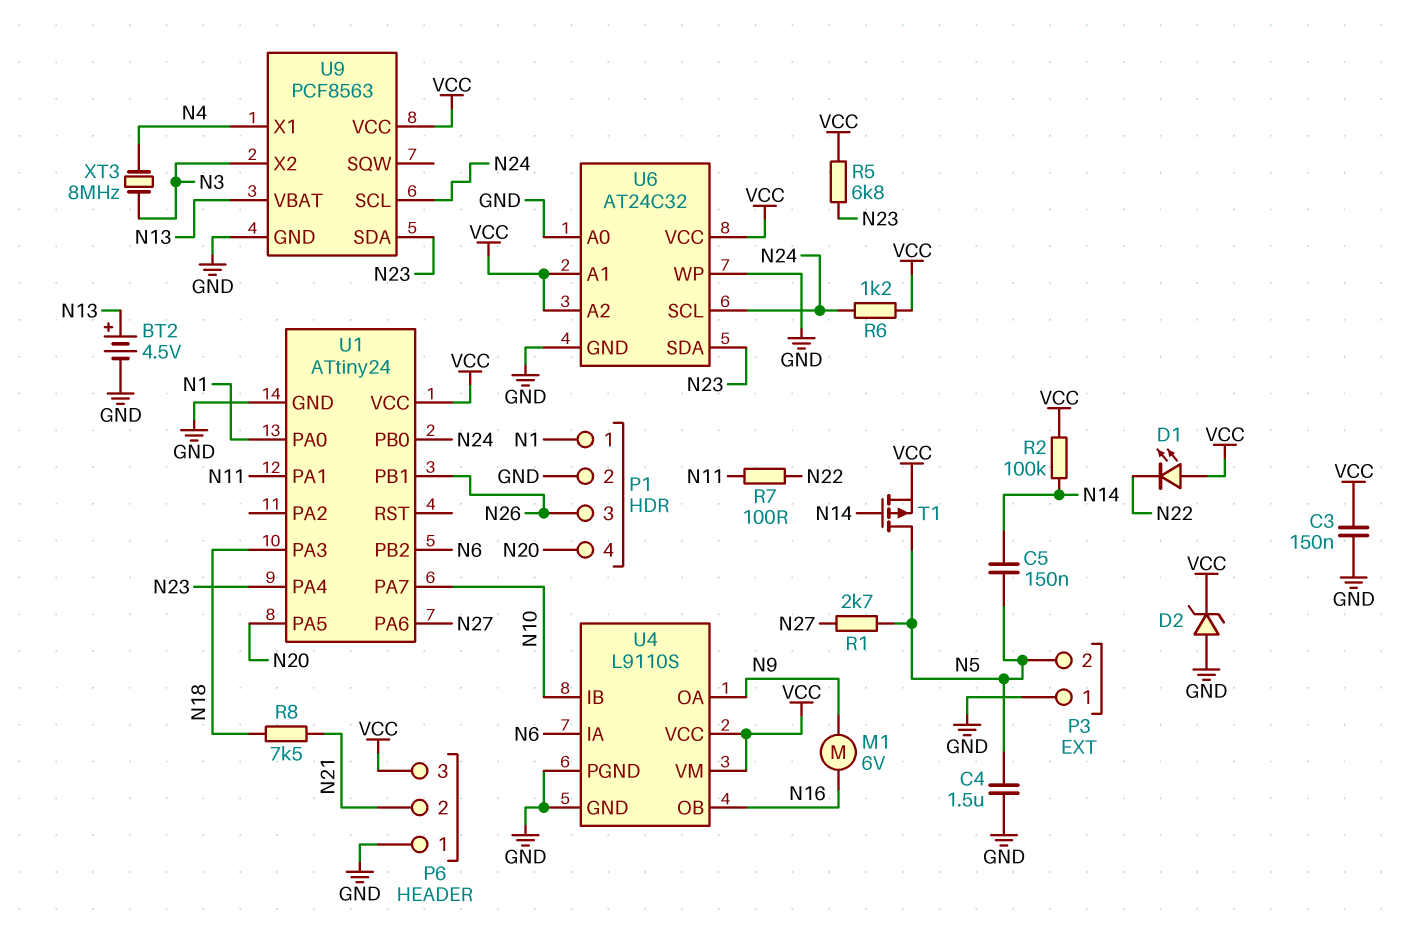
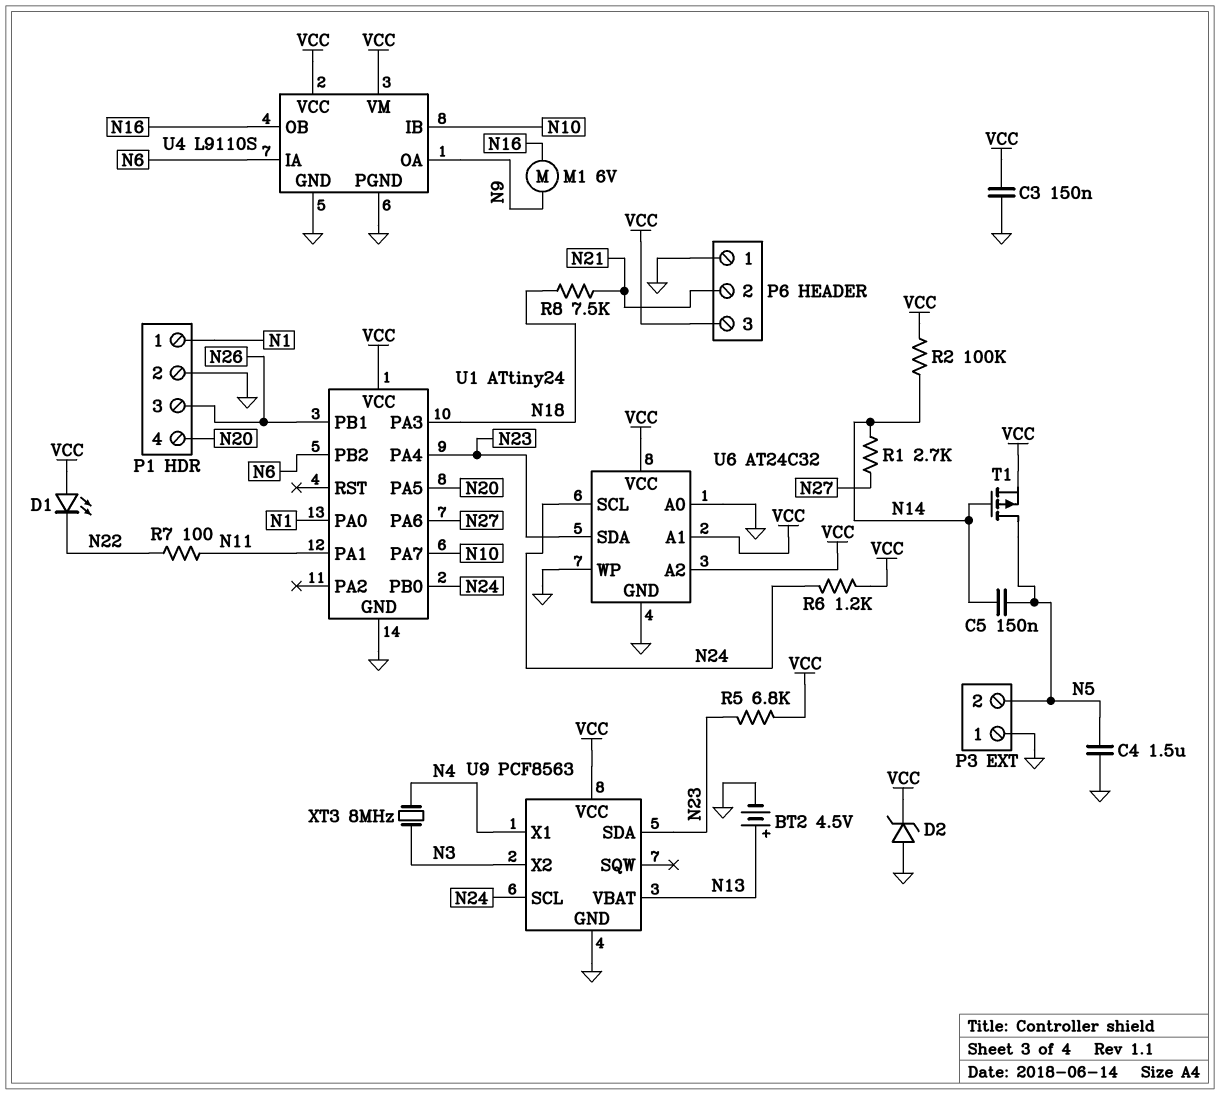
R1: 2.7k (N5, N27) -> 2.7k (N14, N27)

